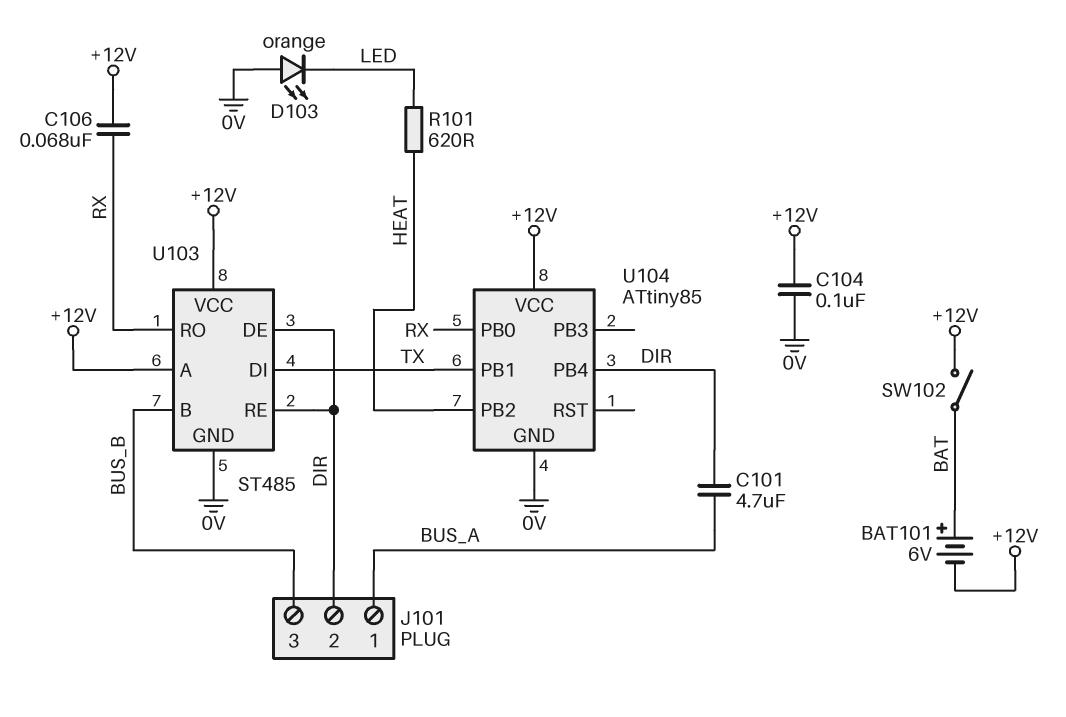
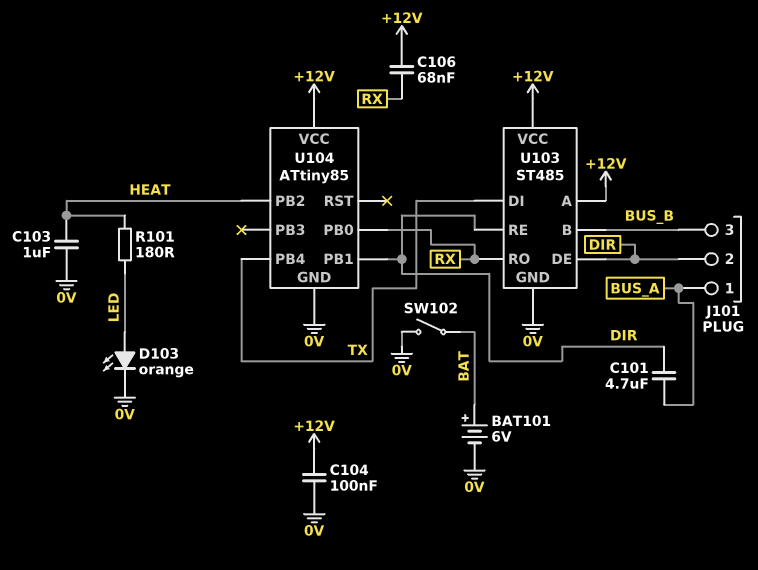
BAT101: 6V (plus BAT, minus +12V) -> 6V (plus BAT, minus 0V)
C103: none -> 1uF (0V, HEAT)
D103: LED orange (A 0V, K LED) -> LED orange (A LED, K 0V)
R101: 620 (HEAT, LED) -> 180 (HEAT, LED)
SW102: switch (+12V, BAT) -> switch (0V, BAT)
U104 pin PB1: TX -> DIR
U104 pin PB4: DIR -> TX

